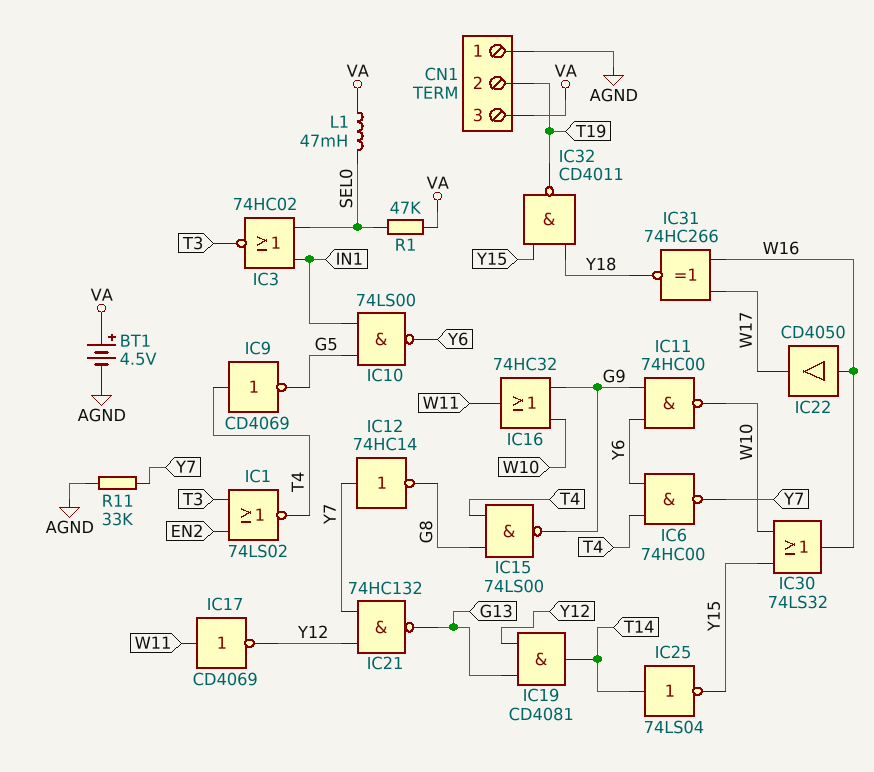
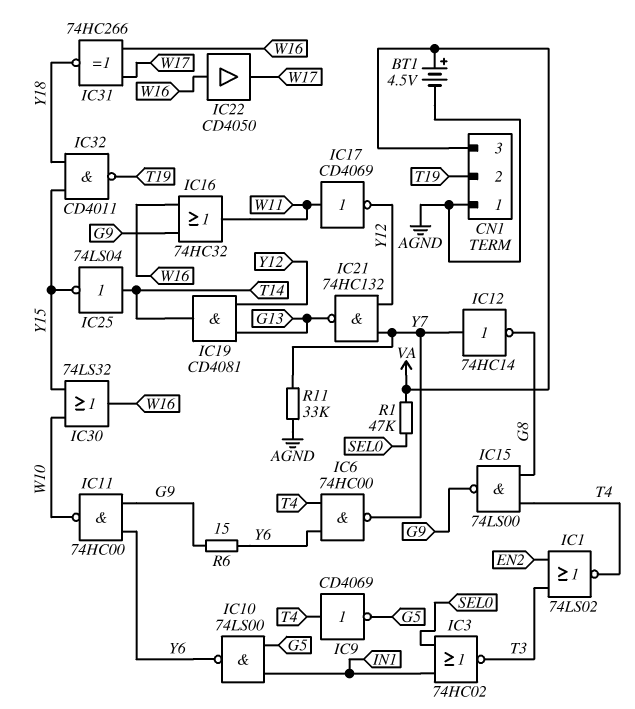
IC16: OR 74HC32 (in G9, in W10, out W11) -> OR 74HC32 (in G9, in W16, out W11)
L1: 47mH (SEL0, VA) -> none
R6: none -> 15 (G9, Y6)

